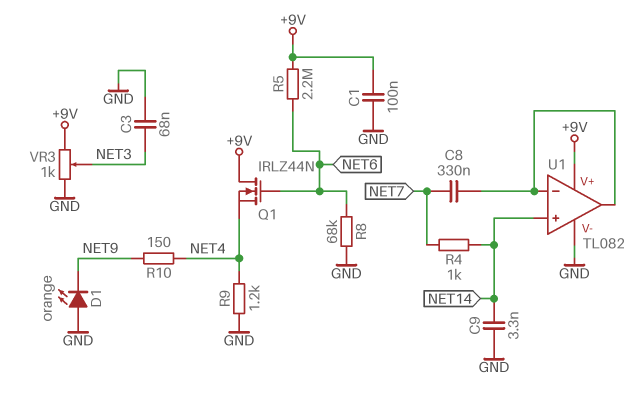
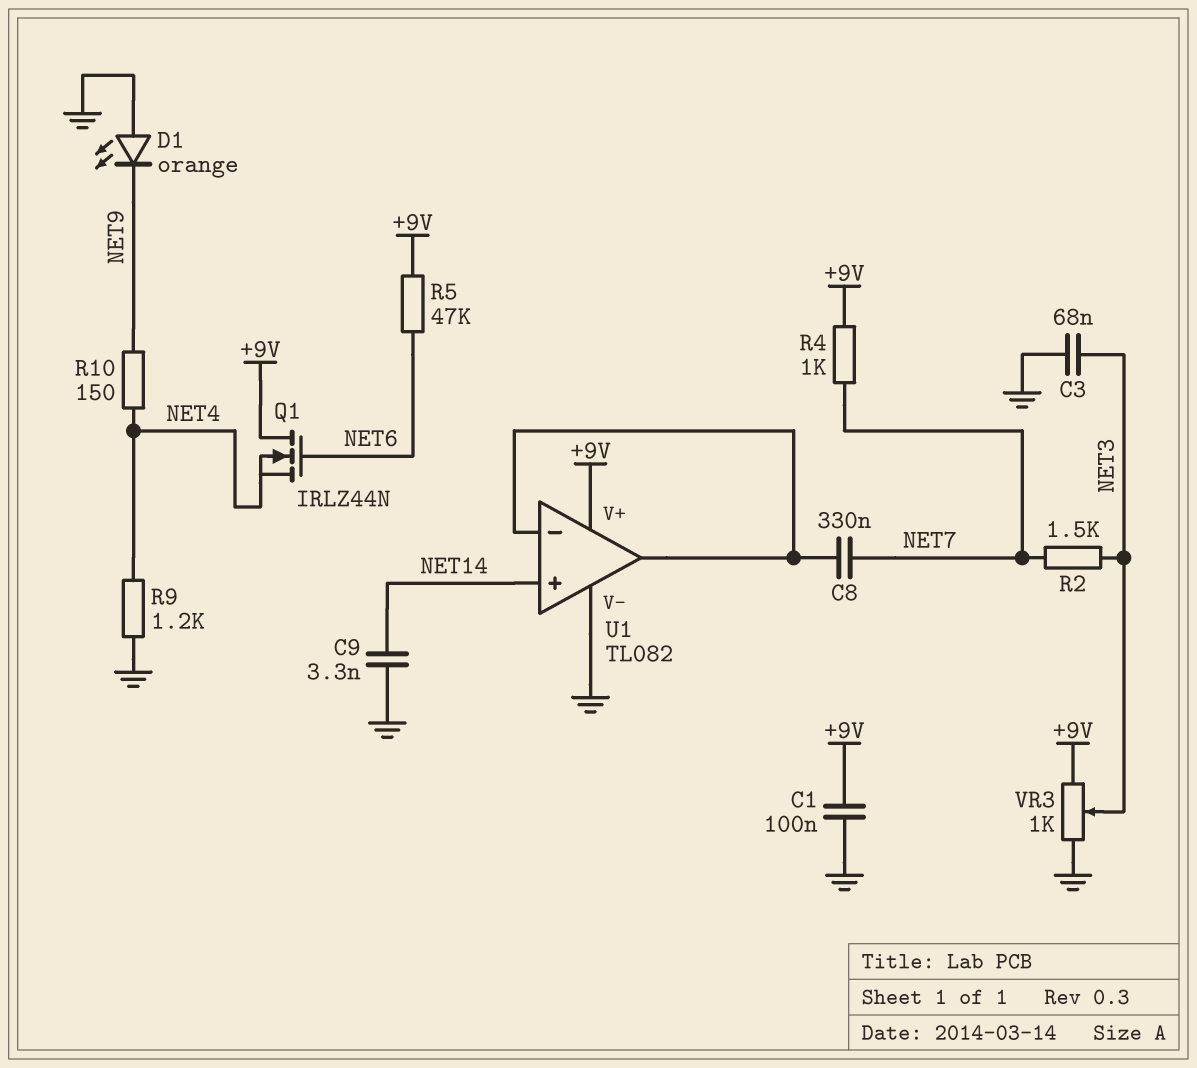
R2: none -> 1.5k (NET3, NET7)
R4: 1k (NET7, NET14) -> 1k (+9V, NET7)
R5: 2.2M (+9V, NET6) -> 47k (+9V, NET6)
R8: 68k (GND, NET6) -> none

